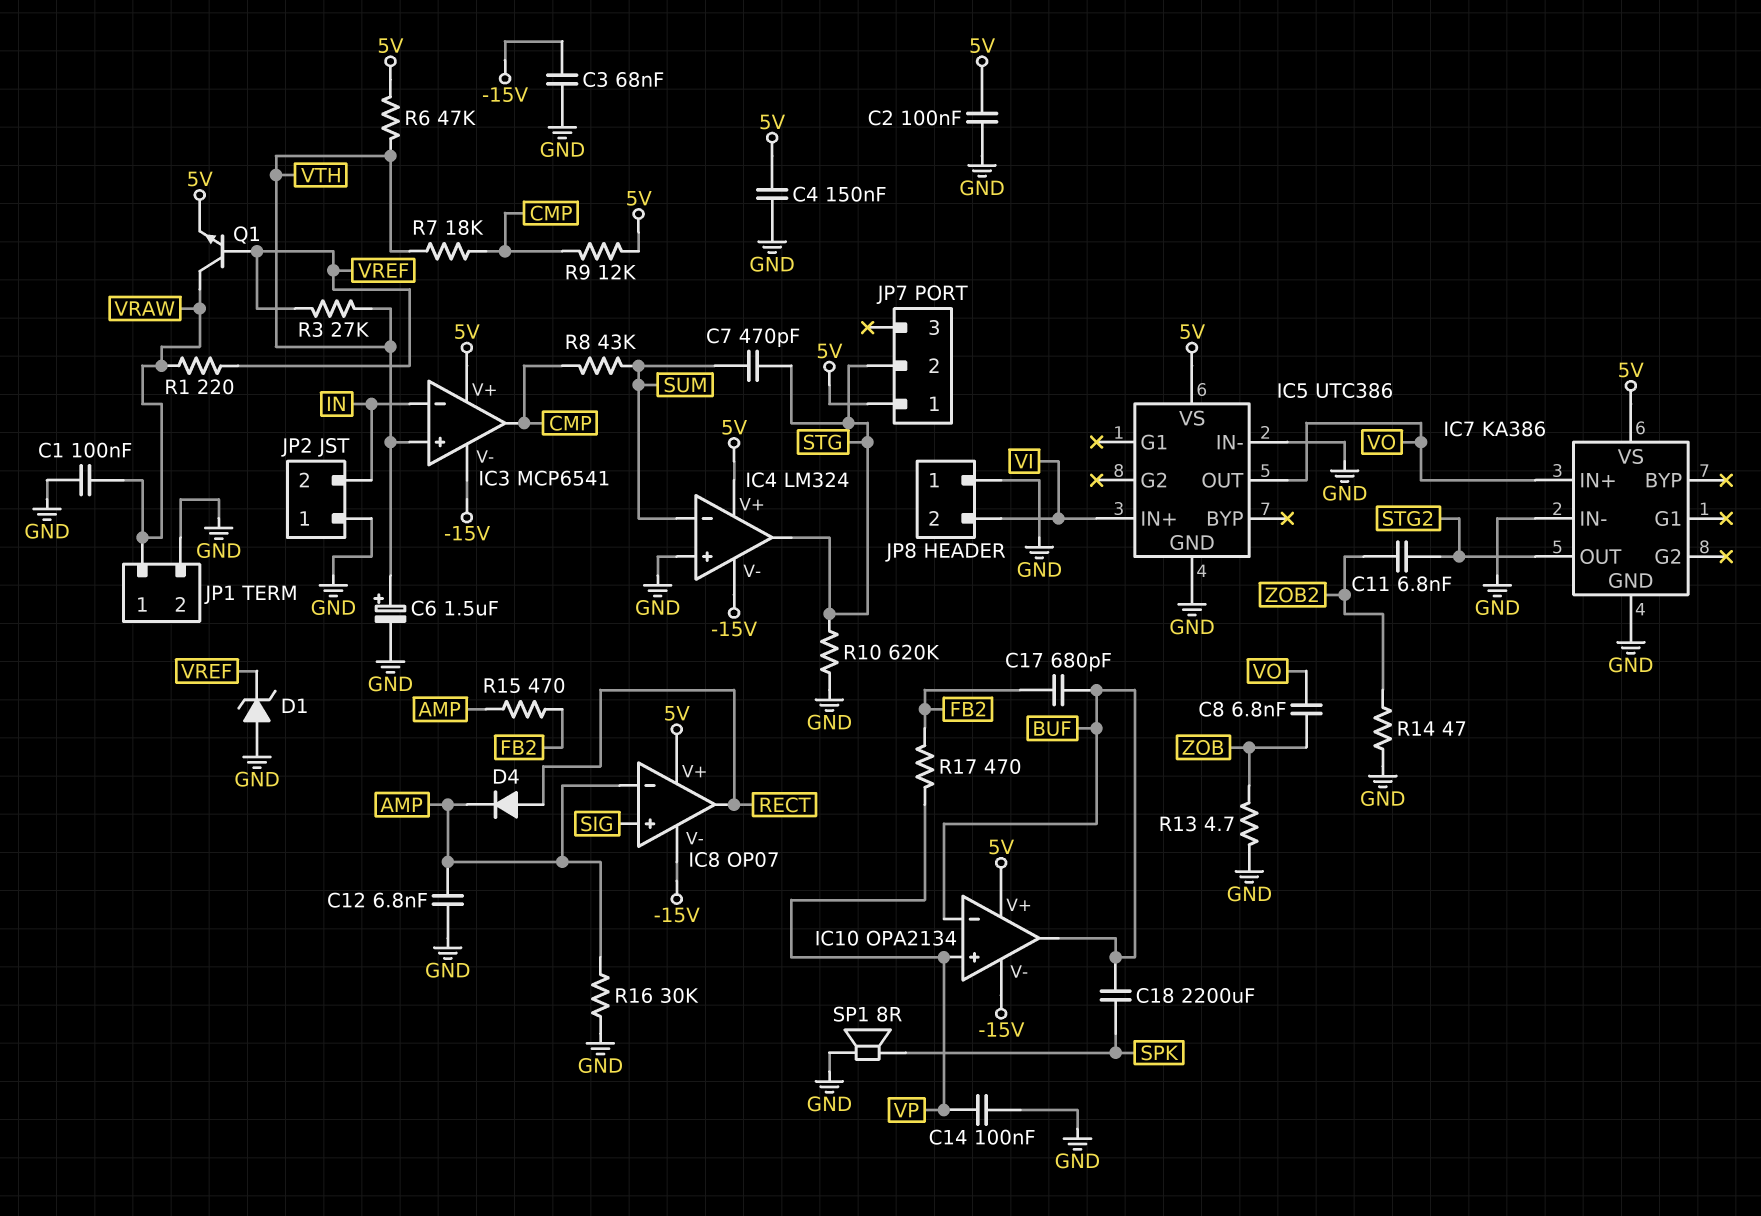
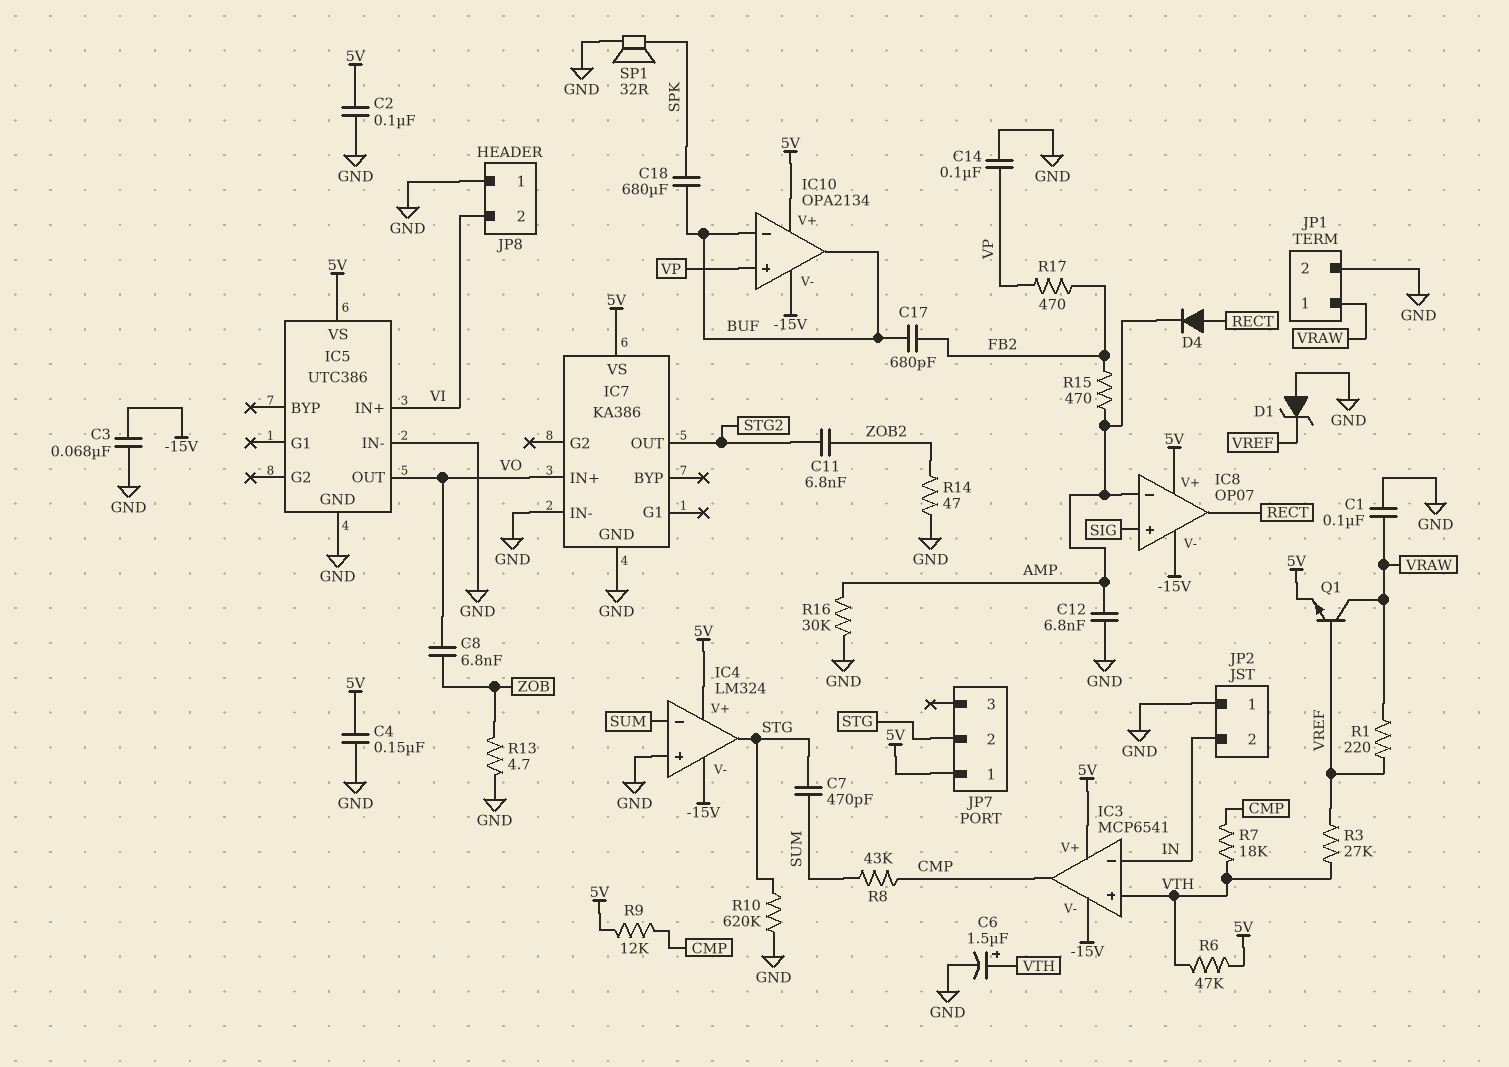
C18: 2200uF (BUF, SPK) -> 680uF (BUF, SPK)
SP1: speaker 8R (GND, SPK) -> speaker 32R (GND, SPK)

